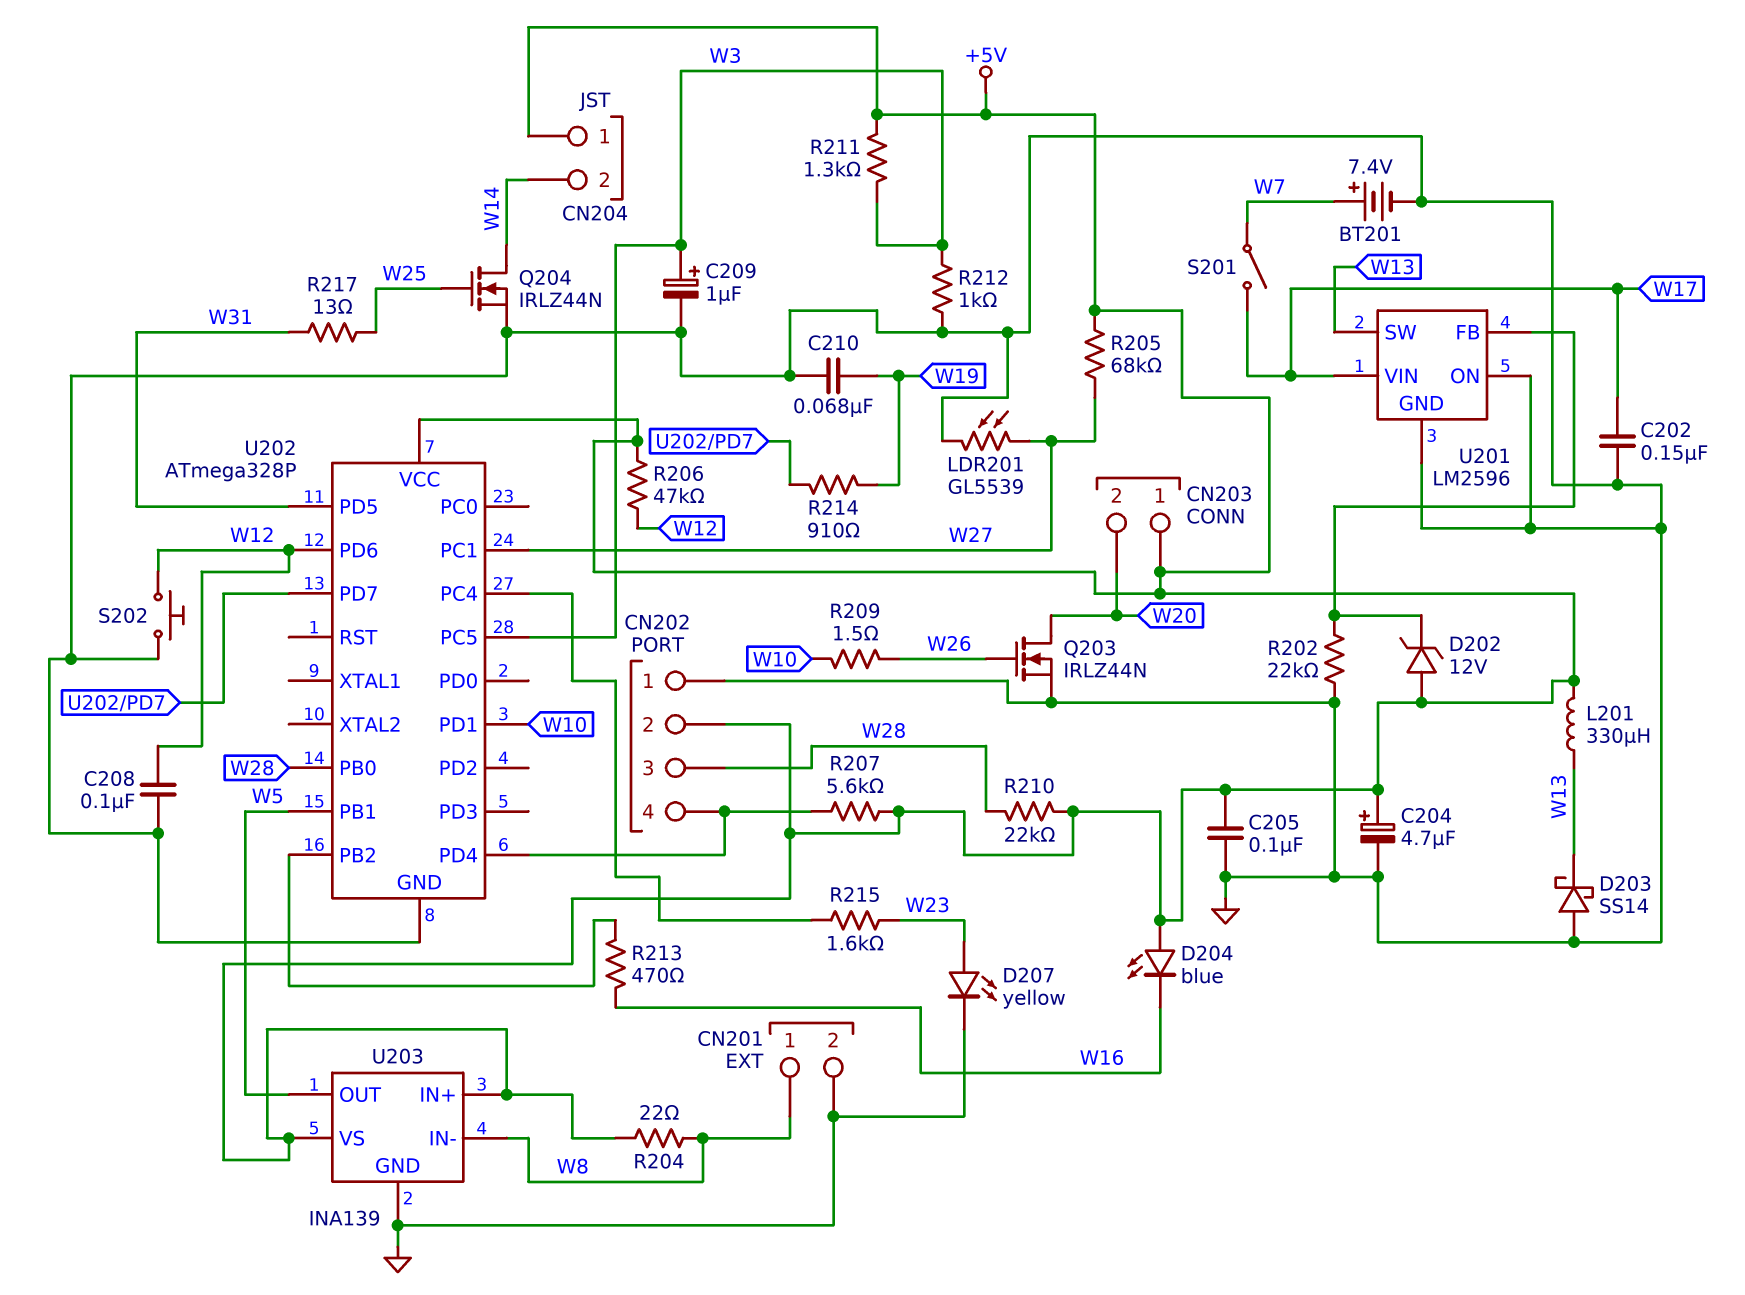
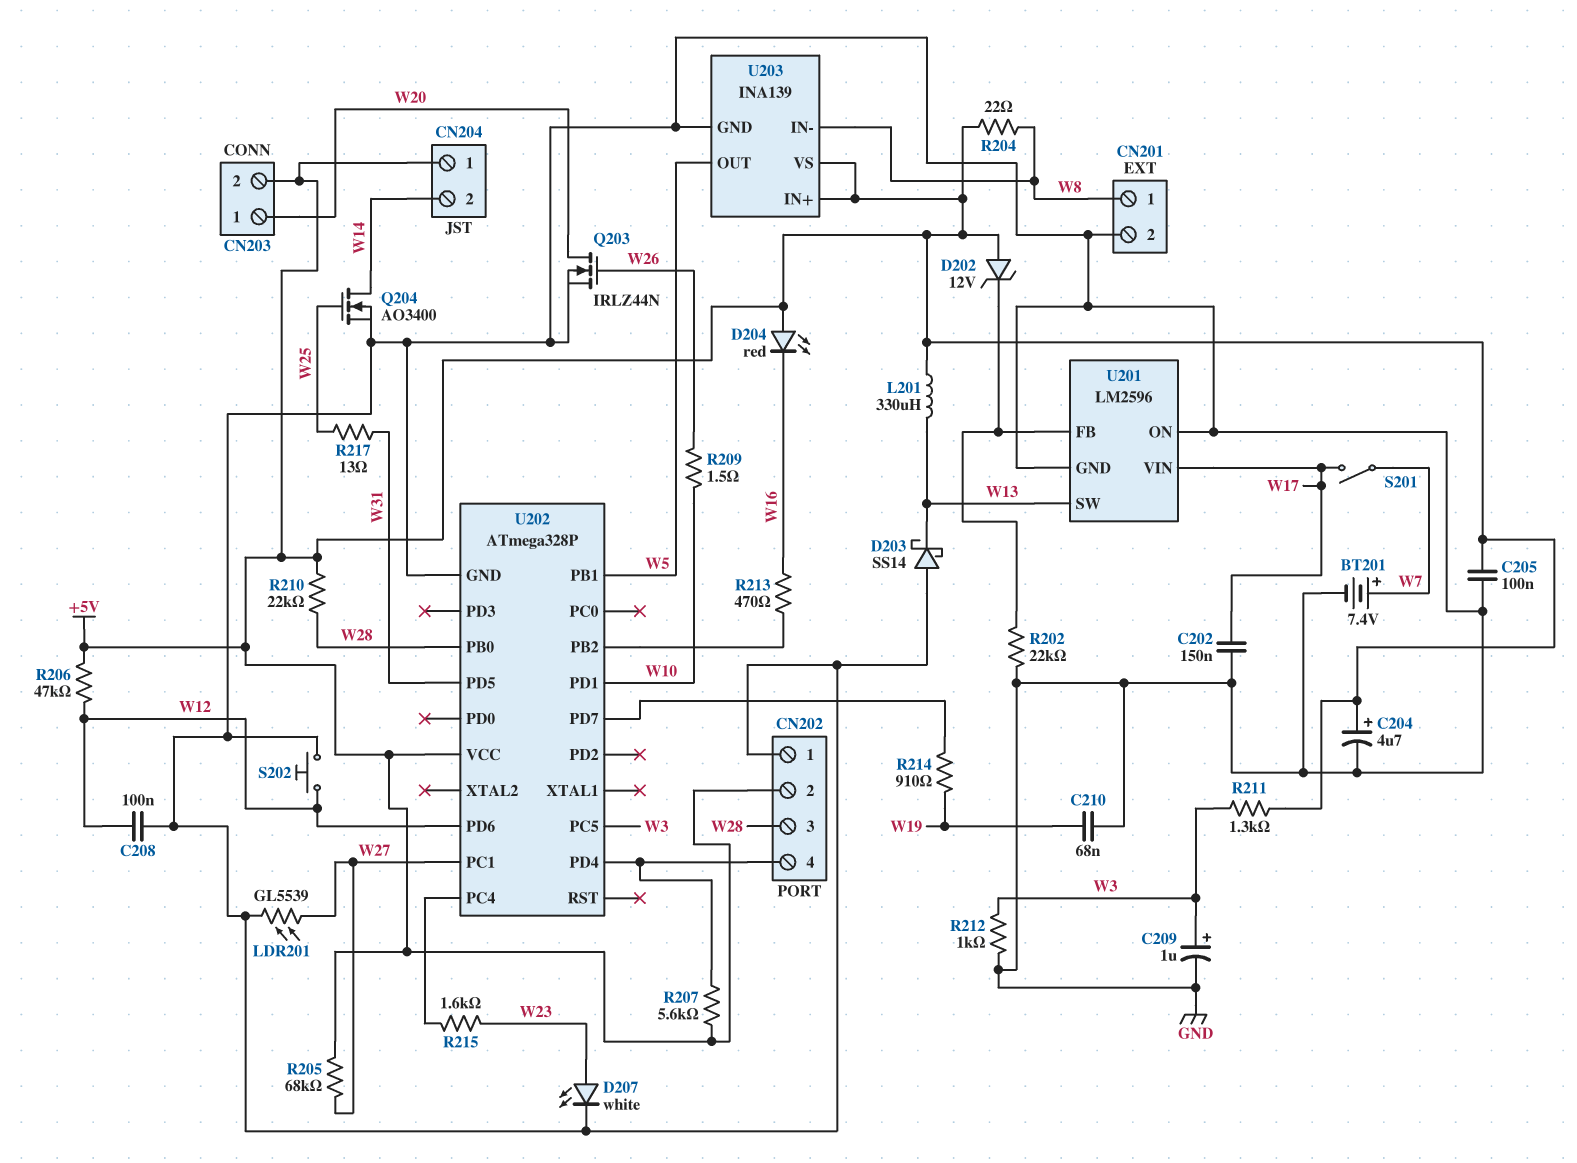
CN203 pin 1: +5V -> W20
CN203 pin 2: W20 -> +5V
D204: LED blue (A +5V, K W16) -> LED red (A +5V, K W16)
D207: LED yellow (A W23, K GND) -> LED white (A W23, K GND)
Q204: NMOS IRLZ44N (G W25, D W14, S GND) -> NMOS AO3400 (G W25, D W14, S GND)

